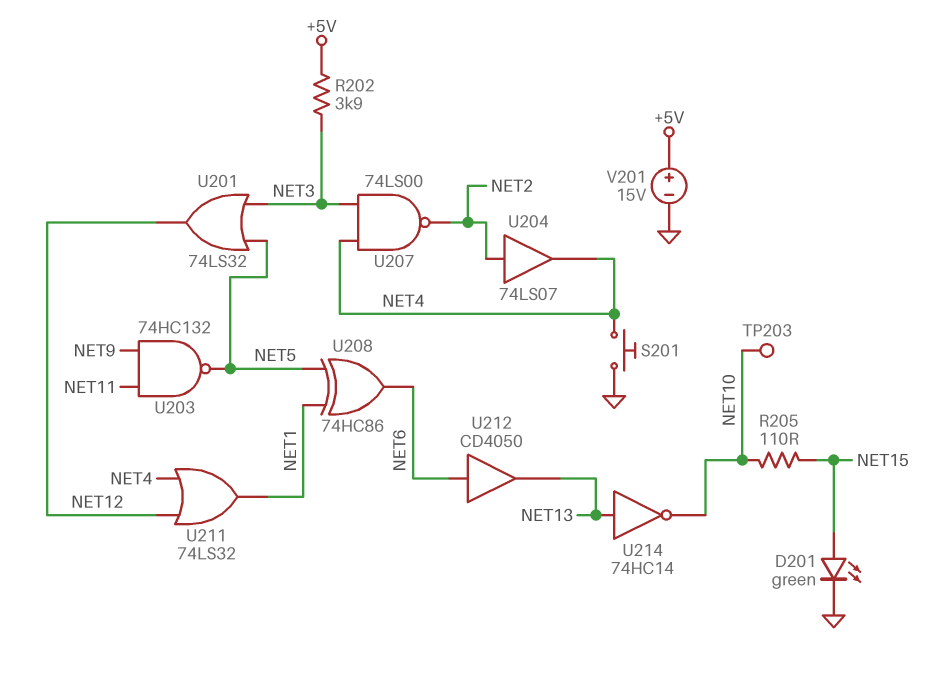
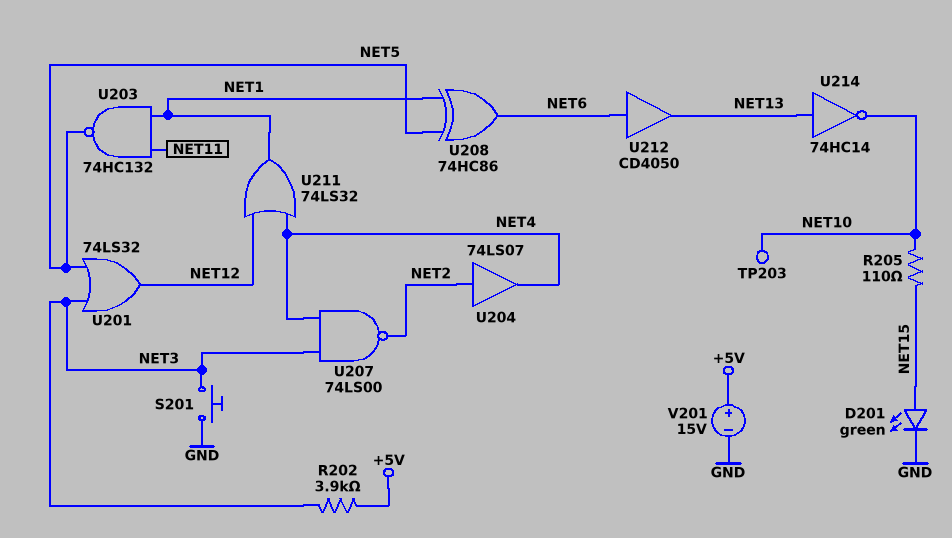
S201: button (GND, NET4) -> button (GND, NET3)
U203: NAND 74HC132 (in NET9, in NET11, out NET5) -> NAND 74HC132 (in NET1, in NET11, out NET5)

